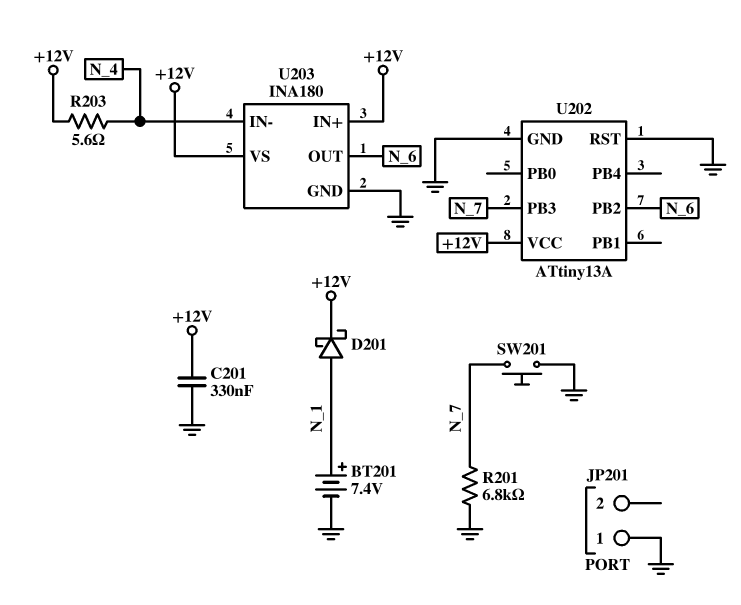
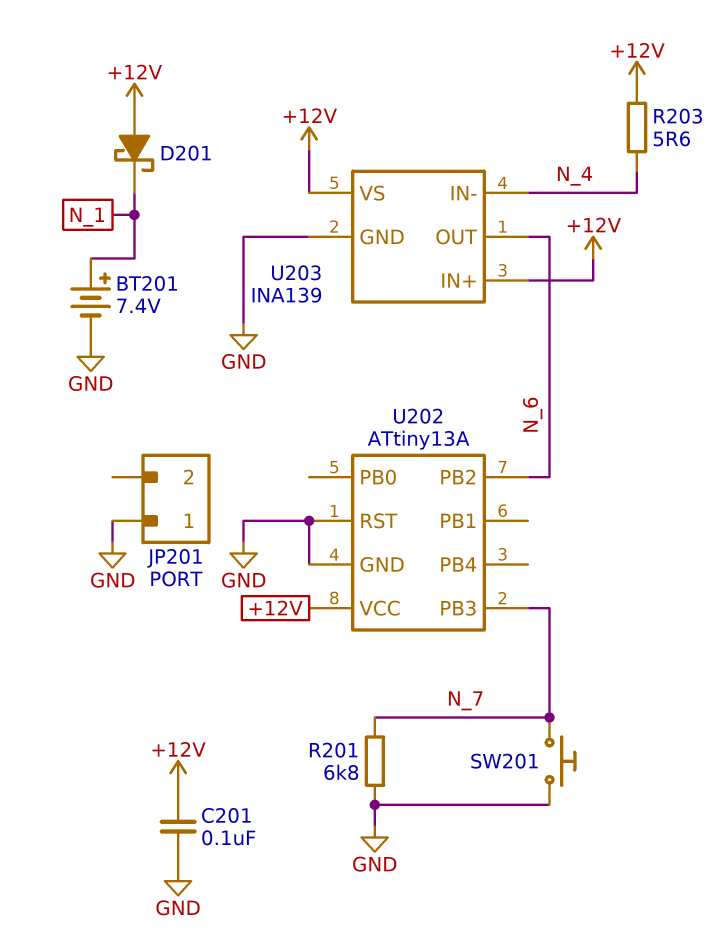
C201: 330nF (+12V, GND) -> 100nF (+12V, GND)
D201: schottky (A N_1, K +12V) -> schottky (A +12V, K N_1)
U203: INA180 -> INA139

